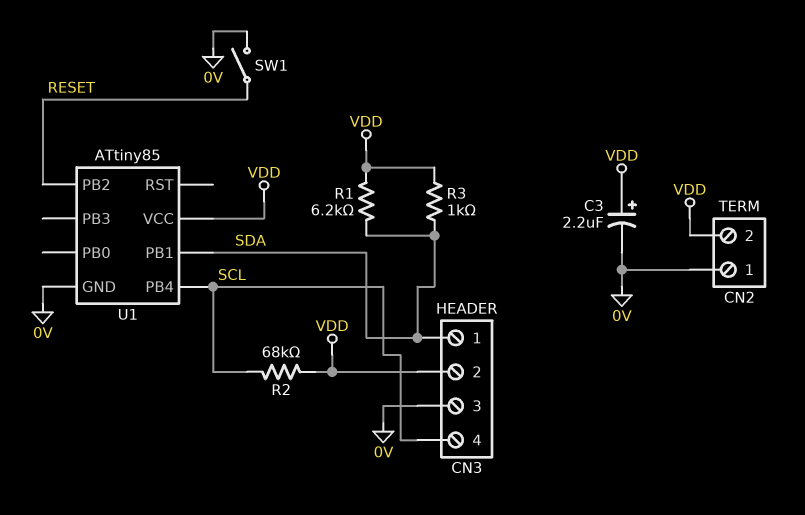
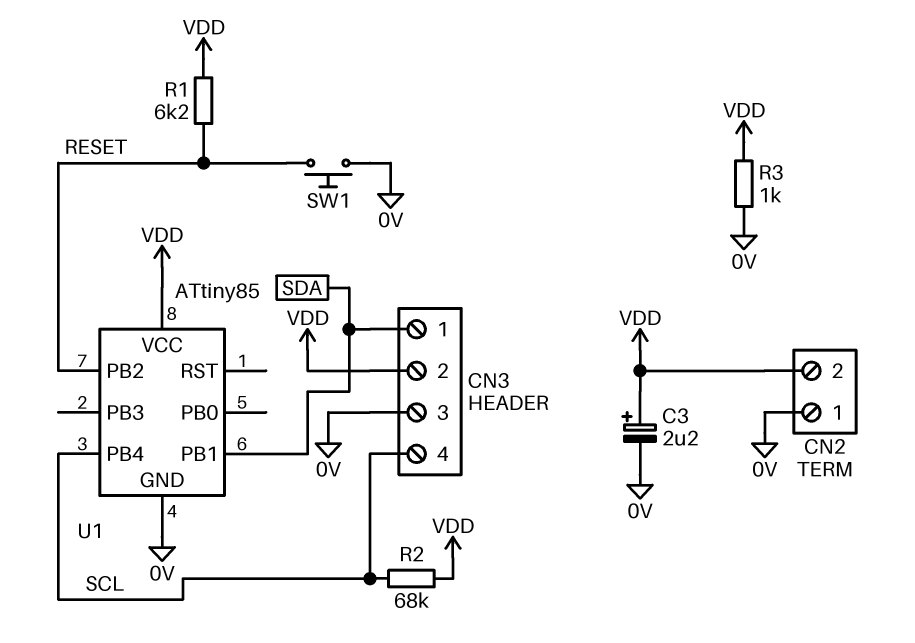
R1: 6.2k (SDA, VDD) -> 6.2k (RESET, VDD)
R3: 1k (SDA, VDD) -> 1k (0V, VDD)
SW1: switch (0V, RESET) -> button (0V, RESET)

